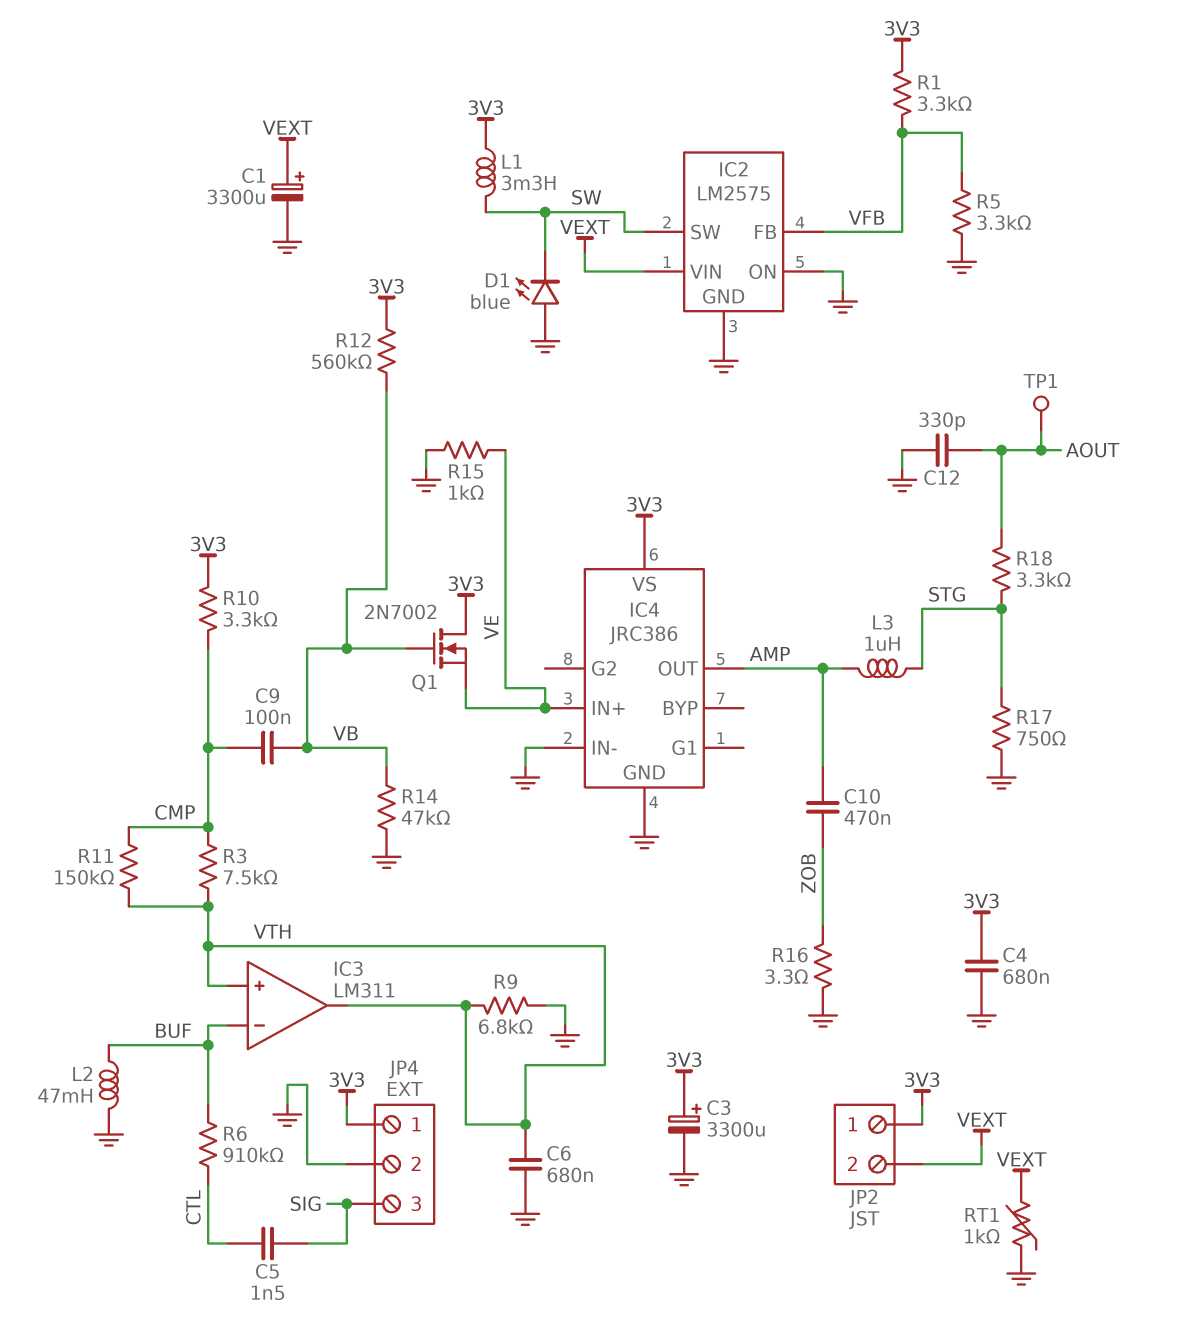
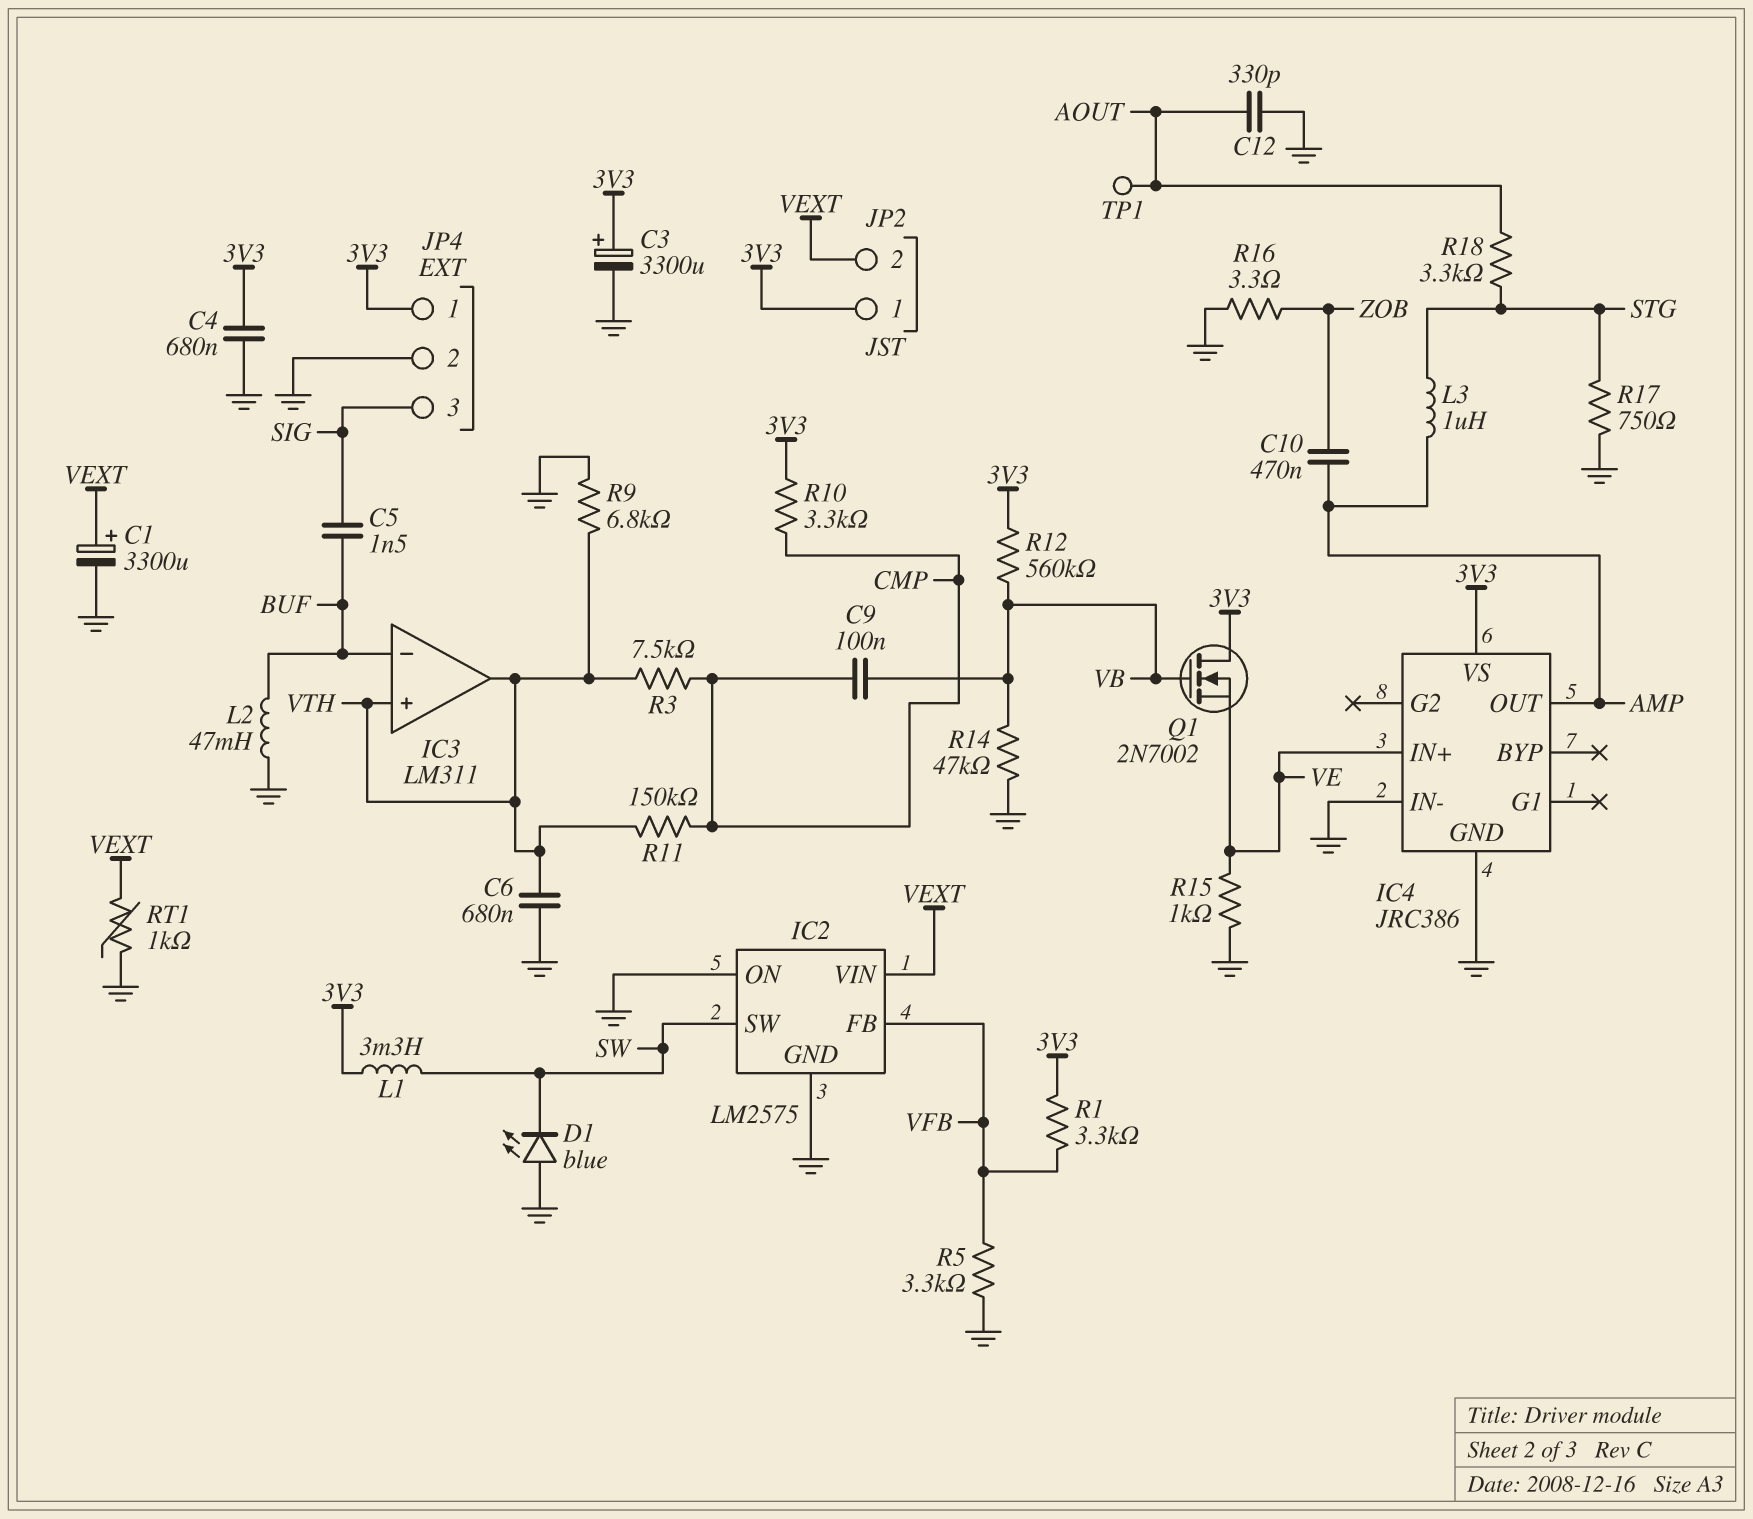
C5: 1.5nF (CTL, SIG) -> 1.5nF (BUF, SIG)
R6: 910k (BUF, CTL) -> none

